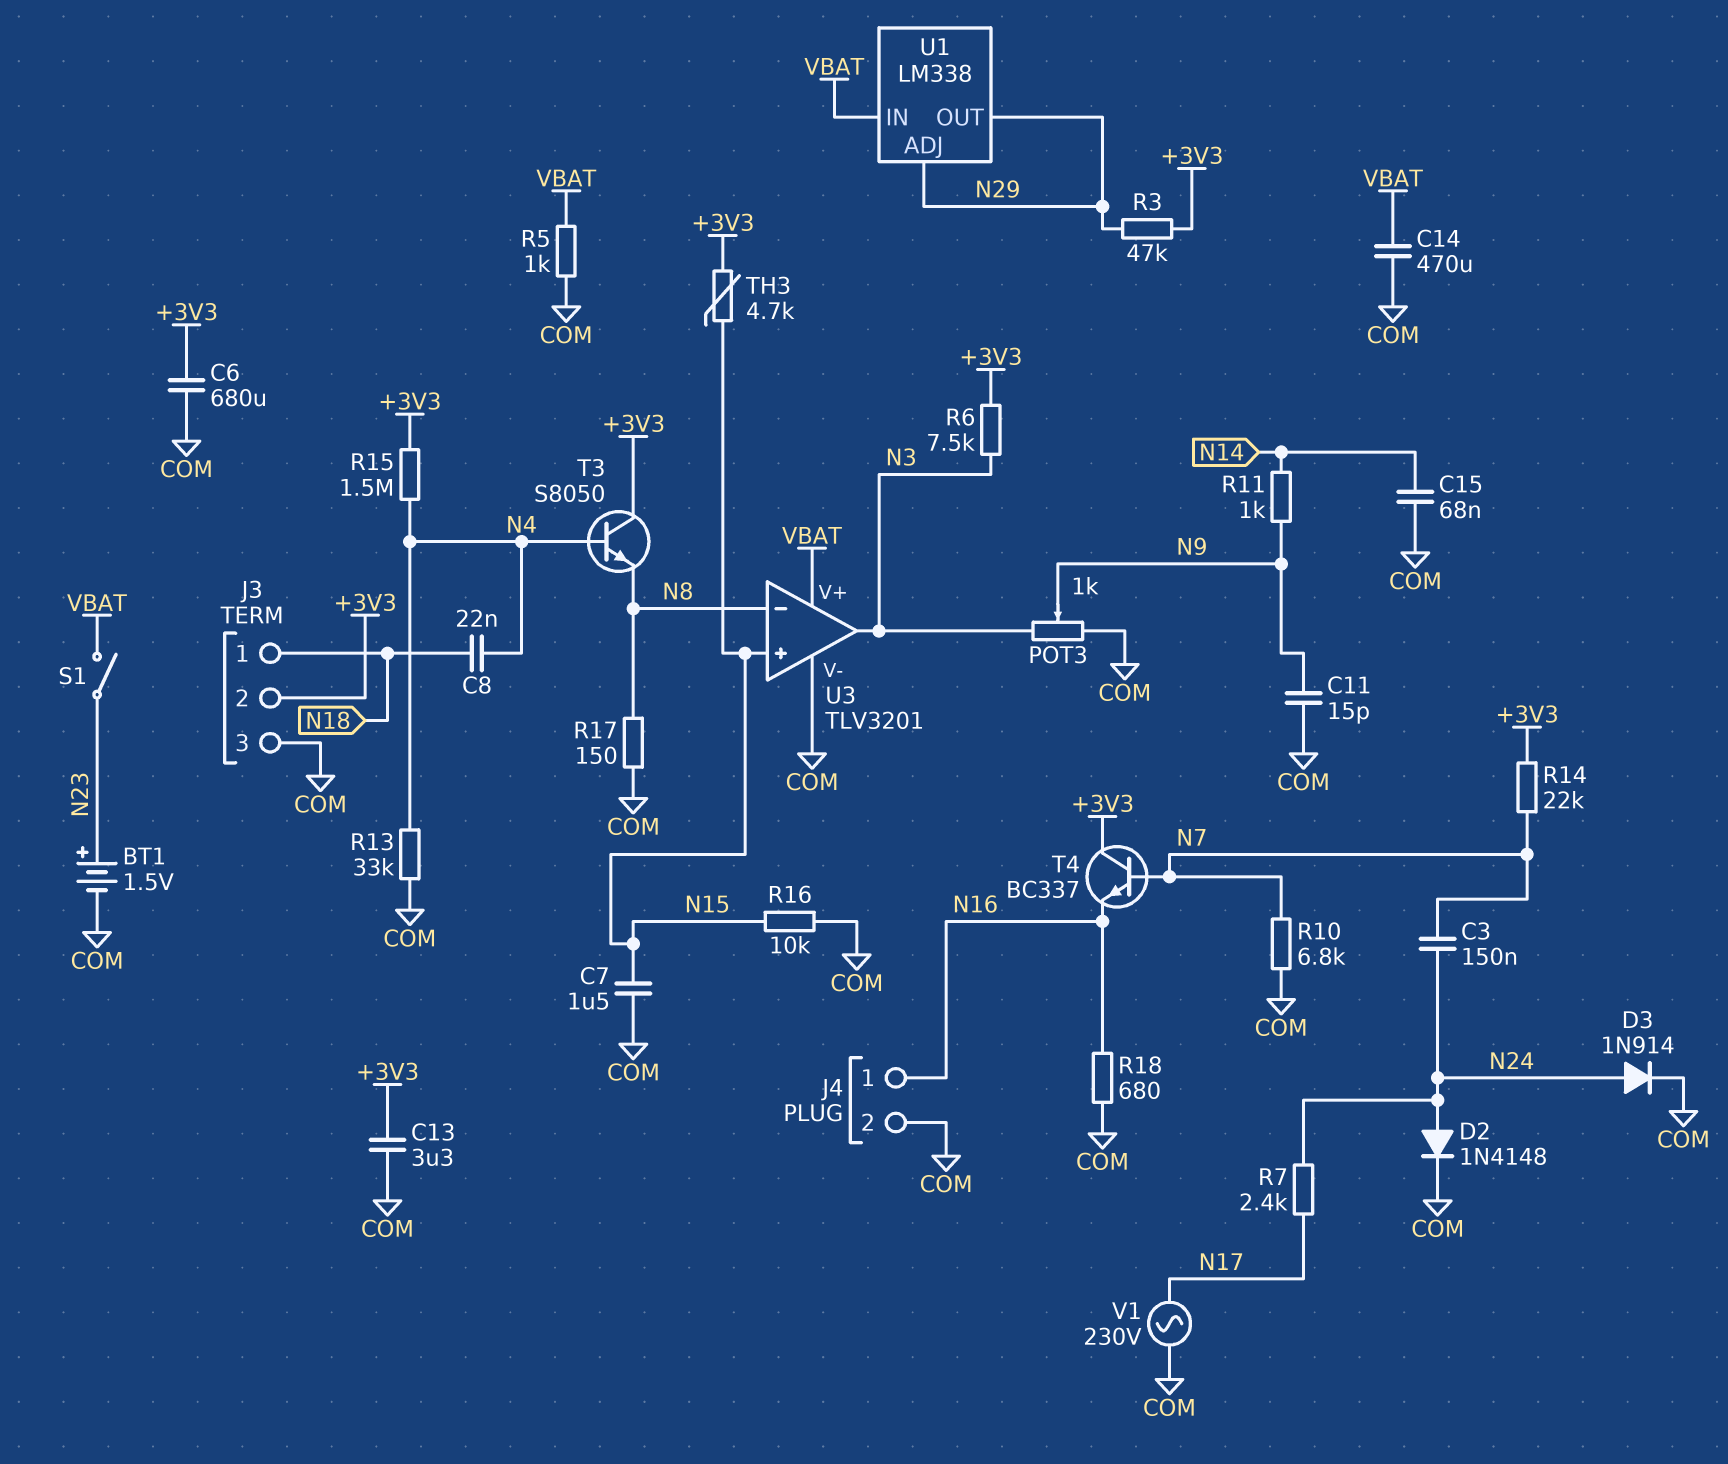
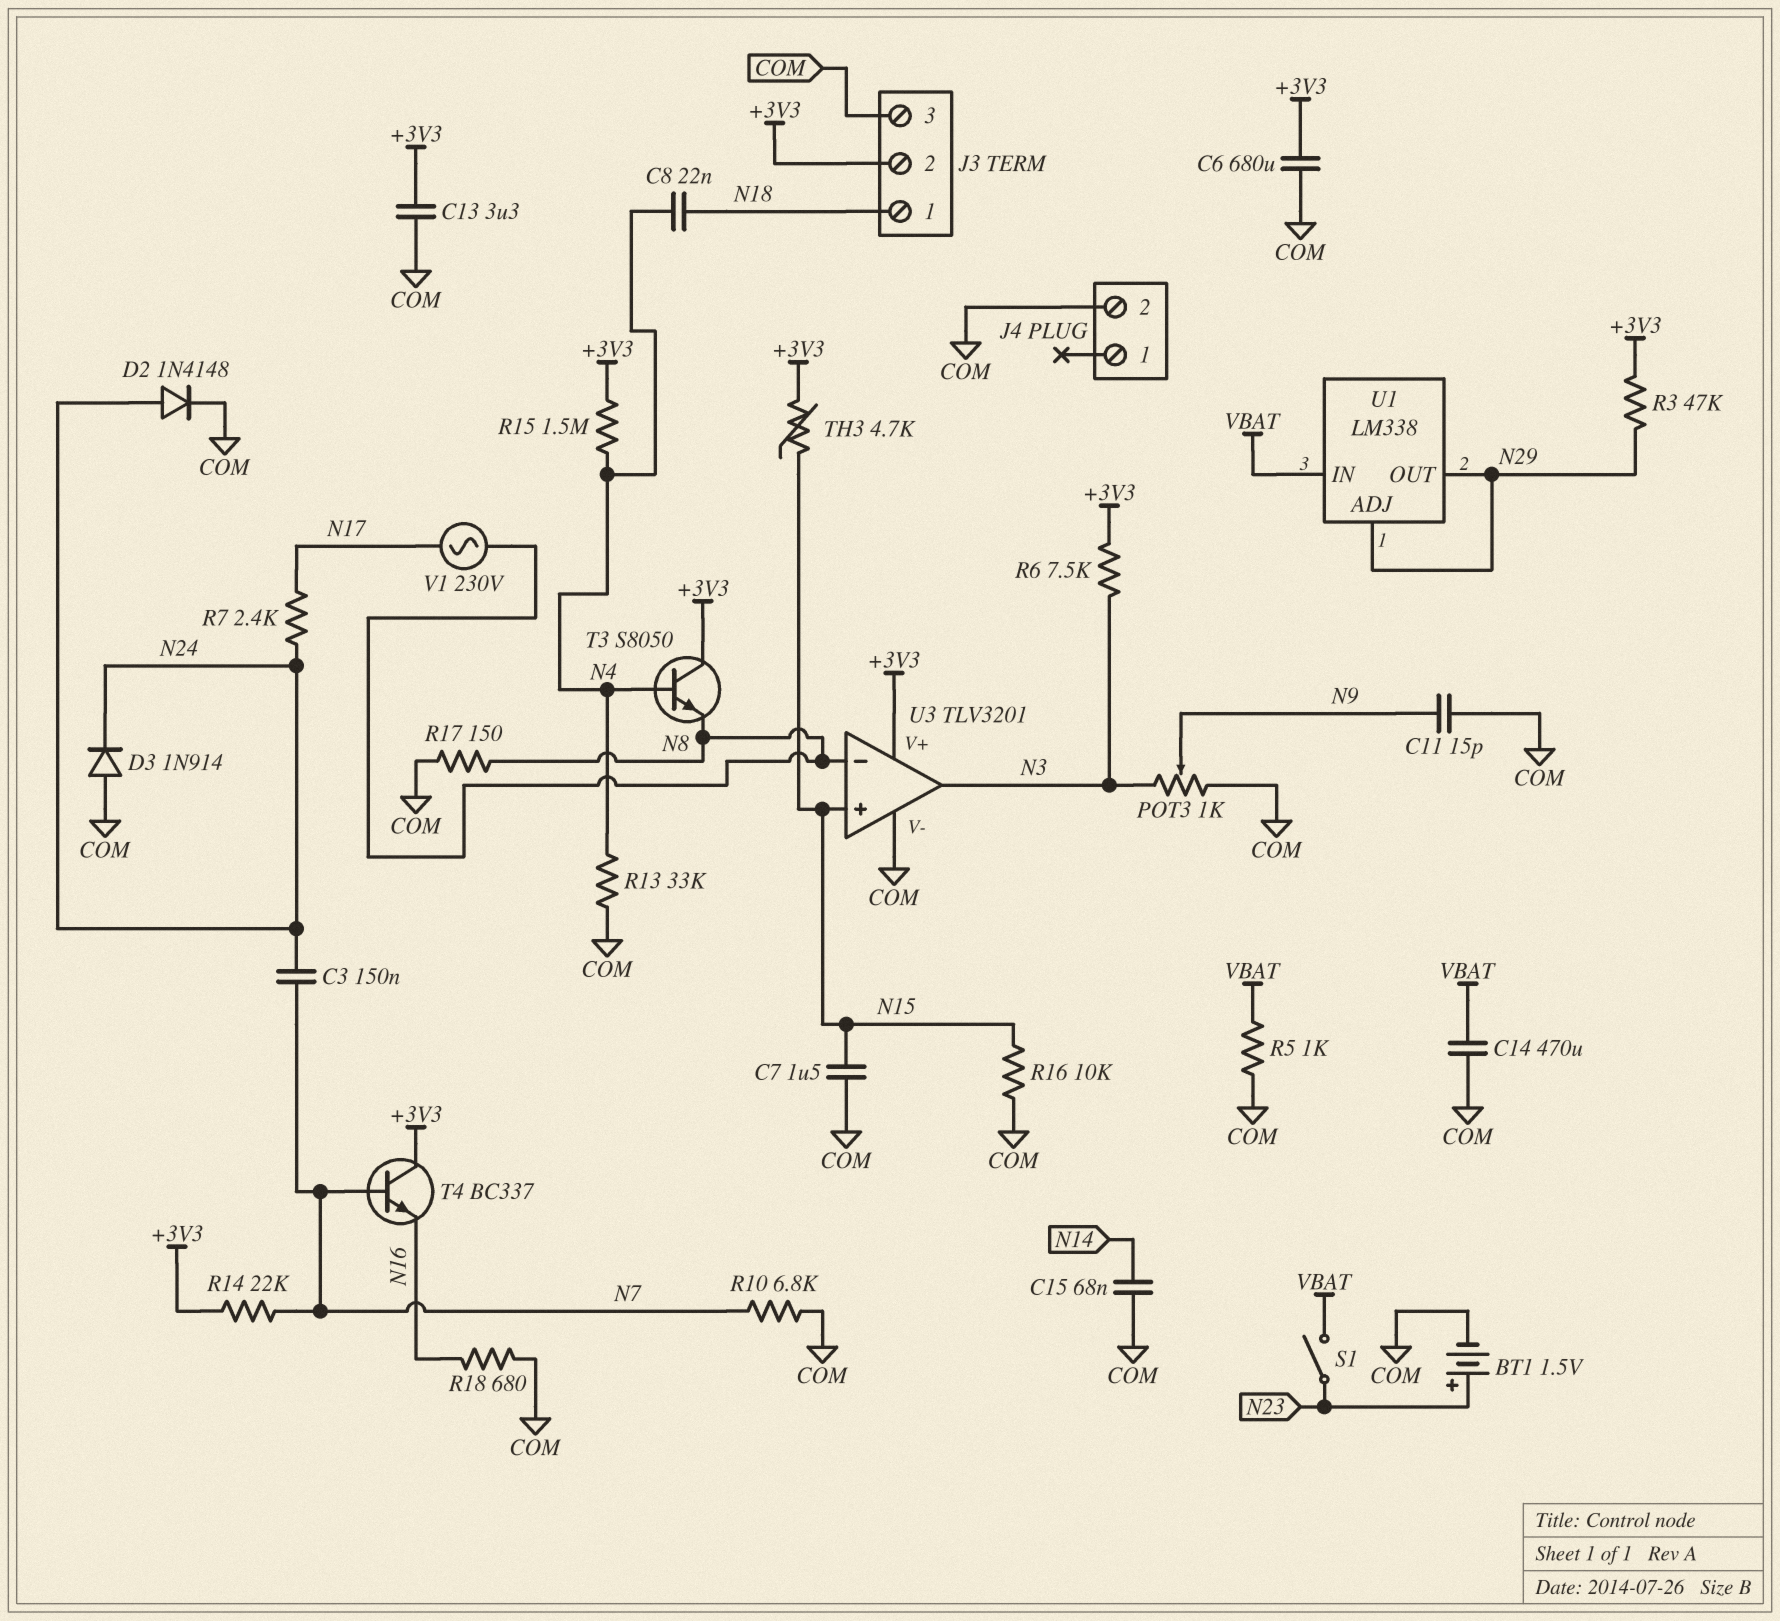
D3: diode 1N914 (A N24, K COM) -> diode 1N914 (A COM, K N24)
J4 pin 1: N16 -> none
R11: 1k (N9, N14) -> none
U3 pin V+: VBAT -> +3V3
V1: AC 230V (COM, N17) -> AC 230V (N8, N17)

